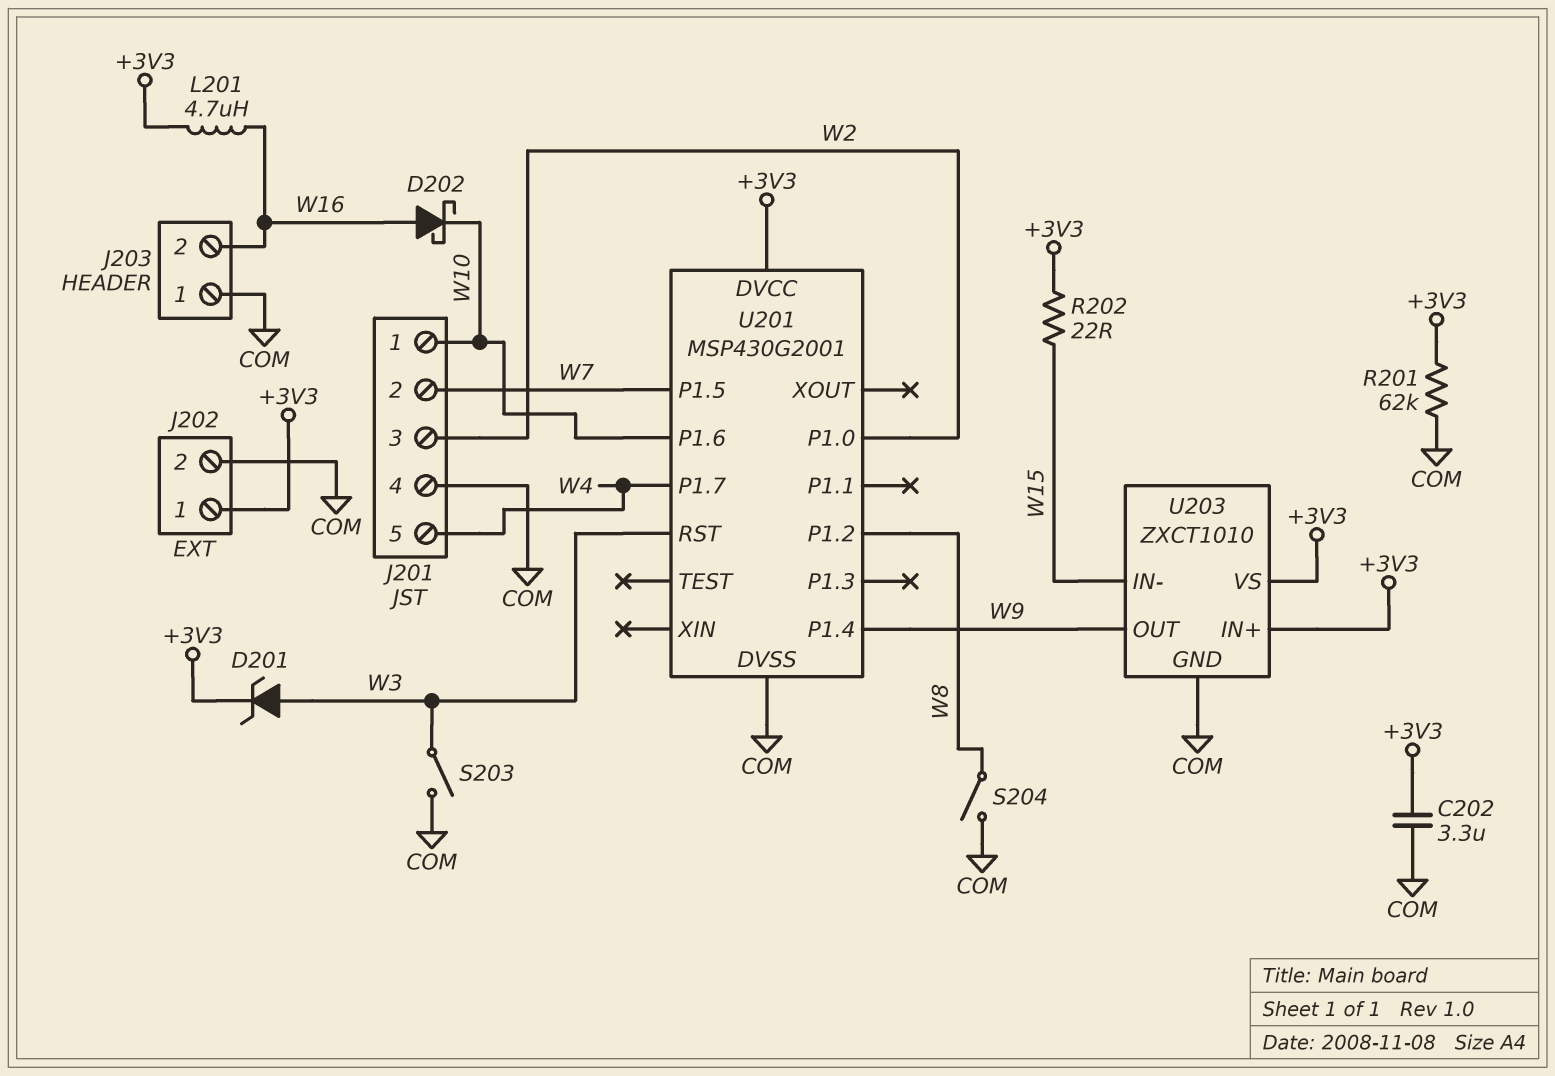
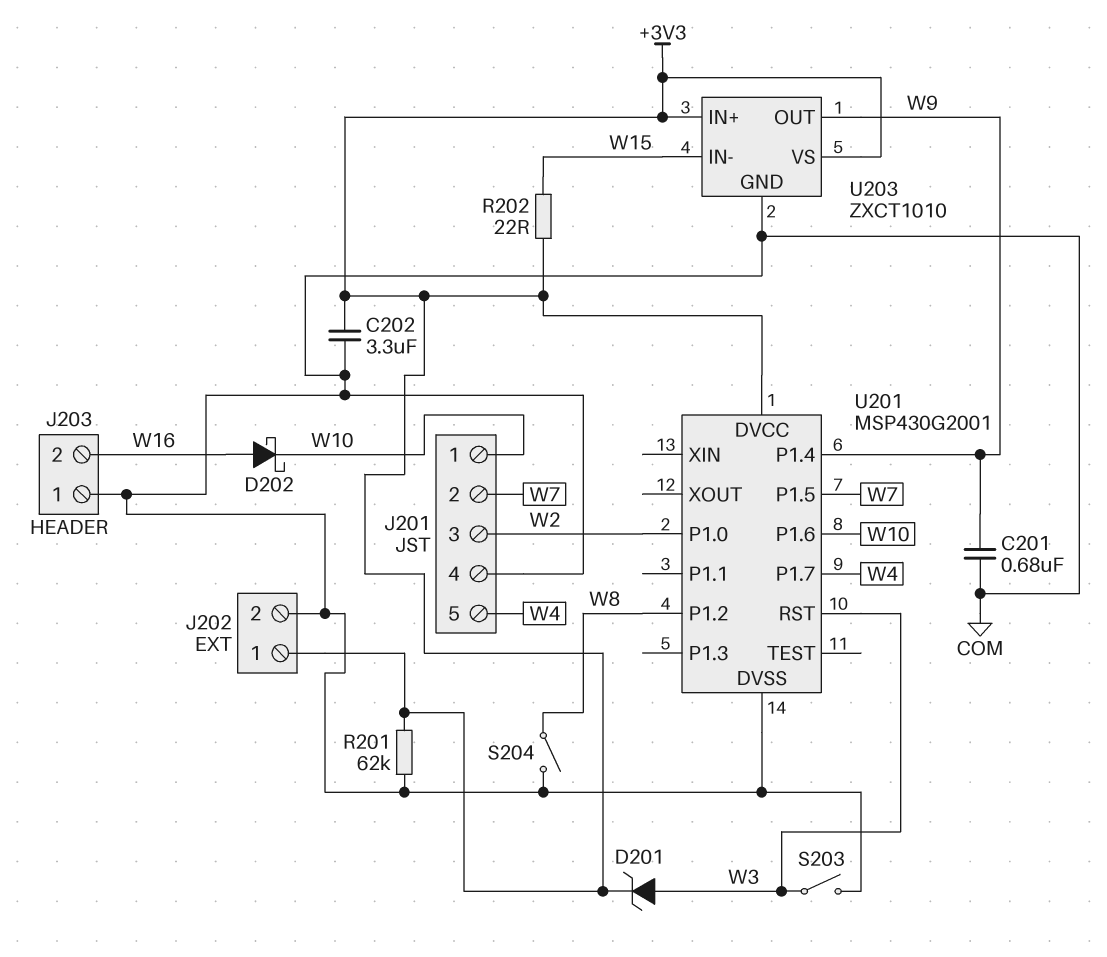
C201: none -> 680nF (COM, W9)
L201: 4.7uH (+3V3, W16) -> none

